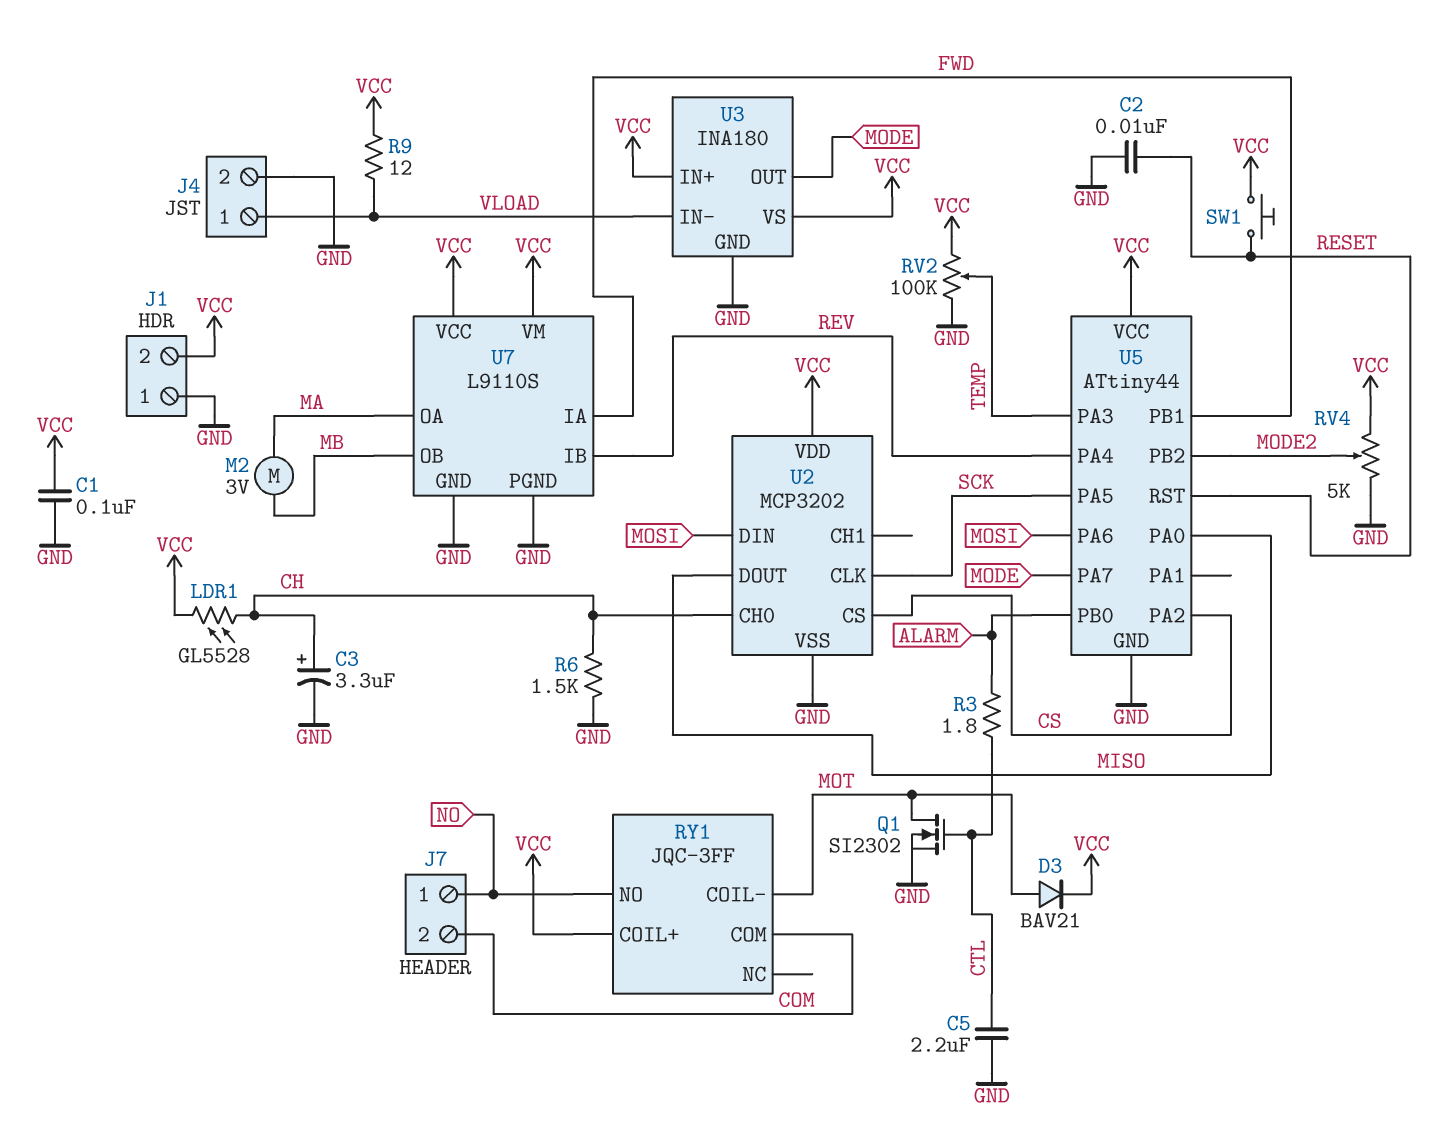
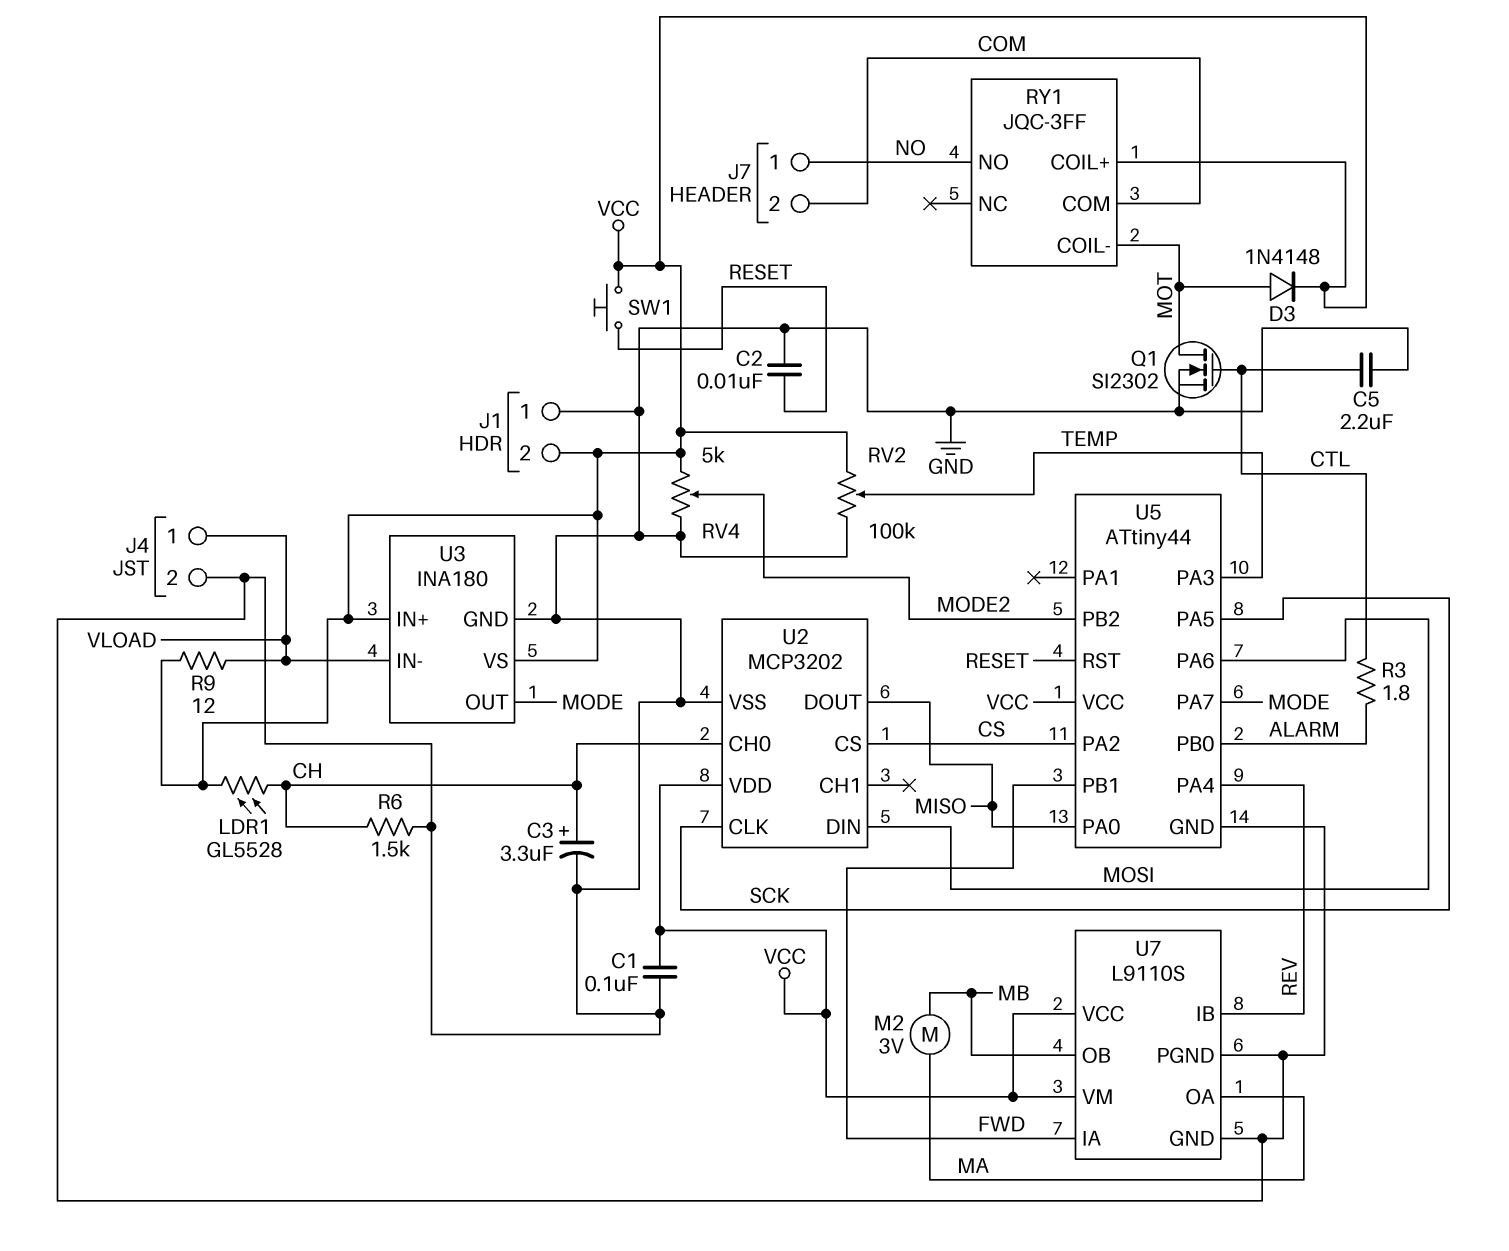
D3: diode BAV21 (A MOT, K VCC) -> diode 1N4148 (A MOT, K VCC)

